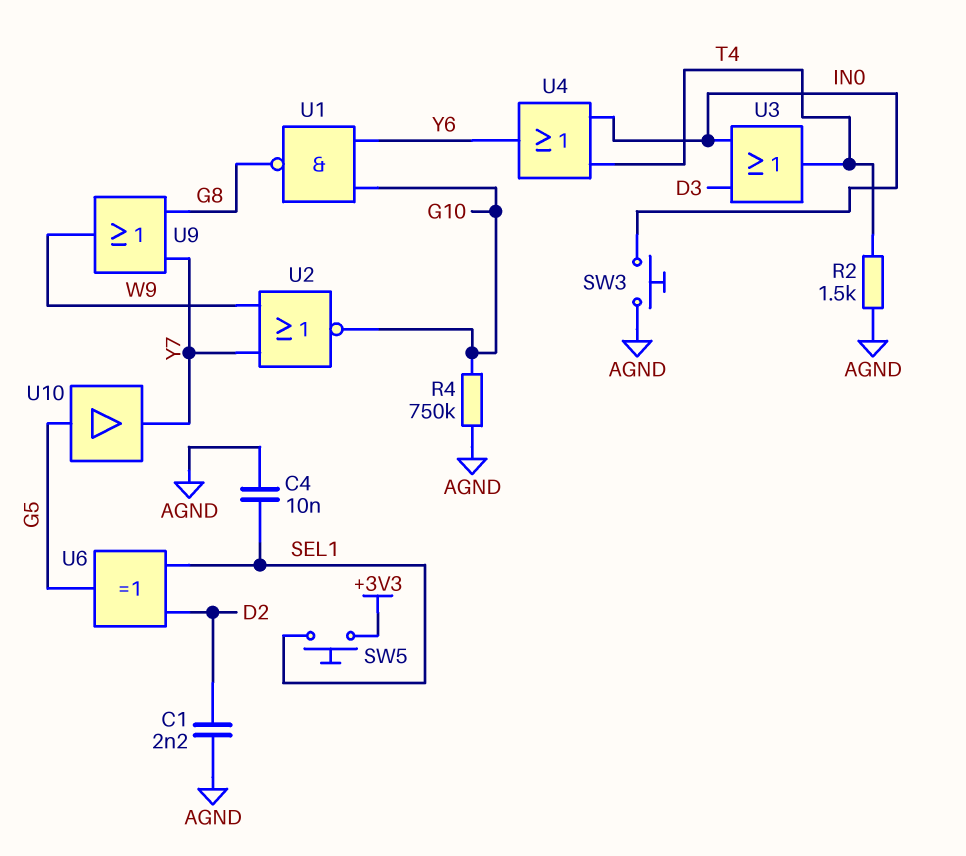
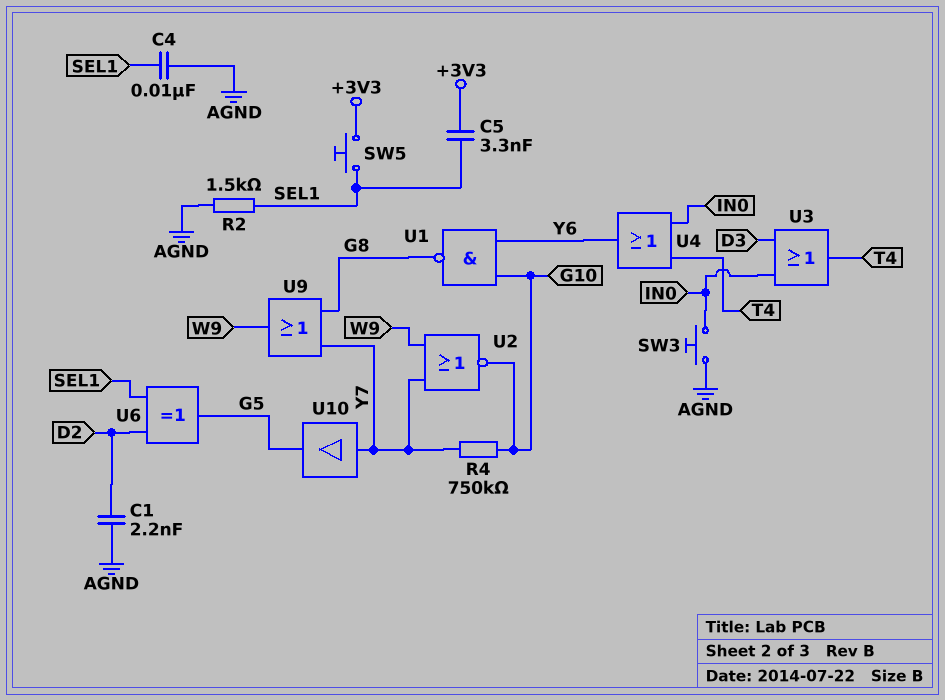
C5: none -> 3.3nF (+3V3, SEL1)
R2: 1.5k (AGND, T4) -> 1.5k (AGND, SEL1)
R4: 750k (AGND, G10) -> 750k (G10, Y7)
U10: buffer (in G5, out Y7) -> buffer (in Y7, out G5)

